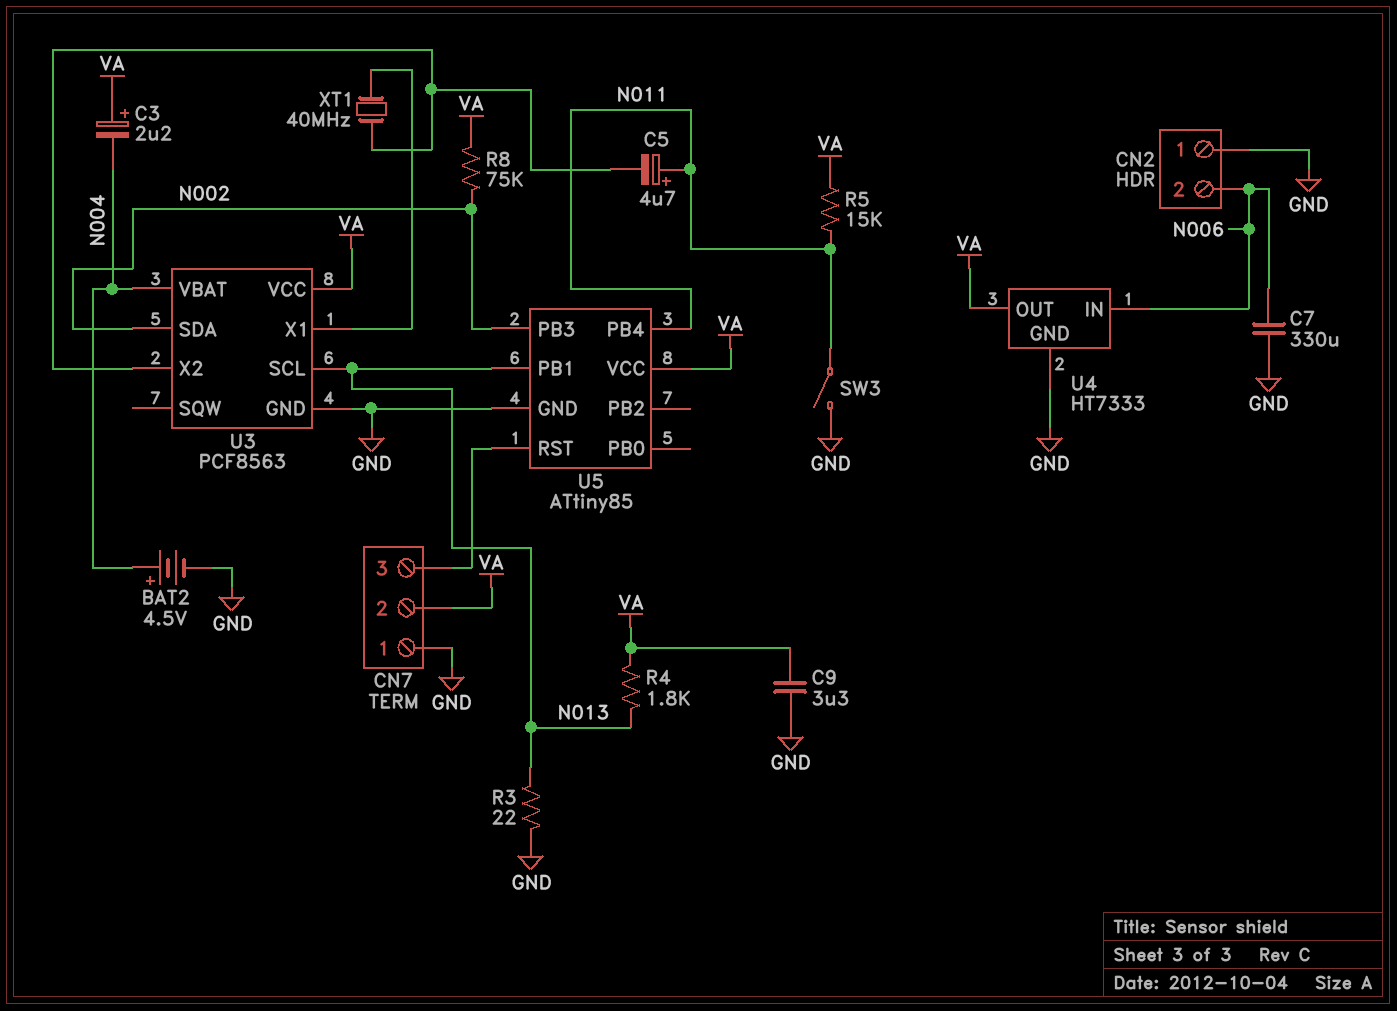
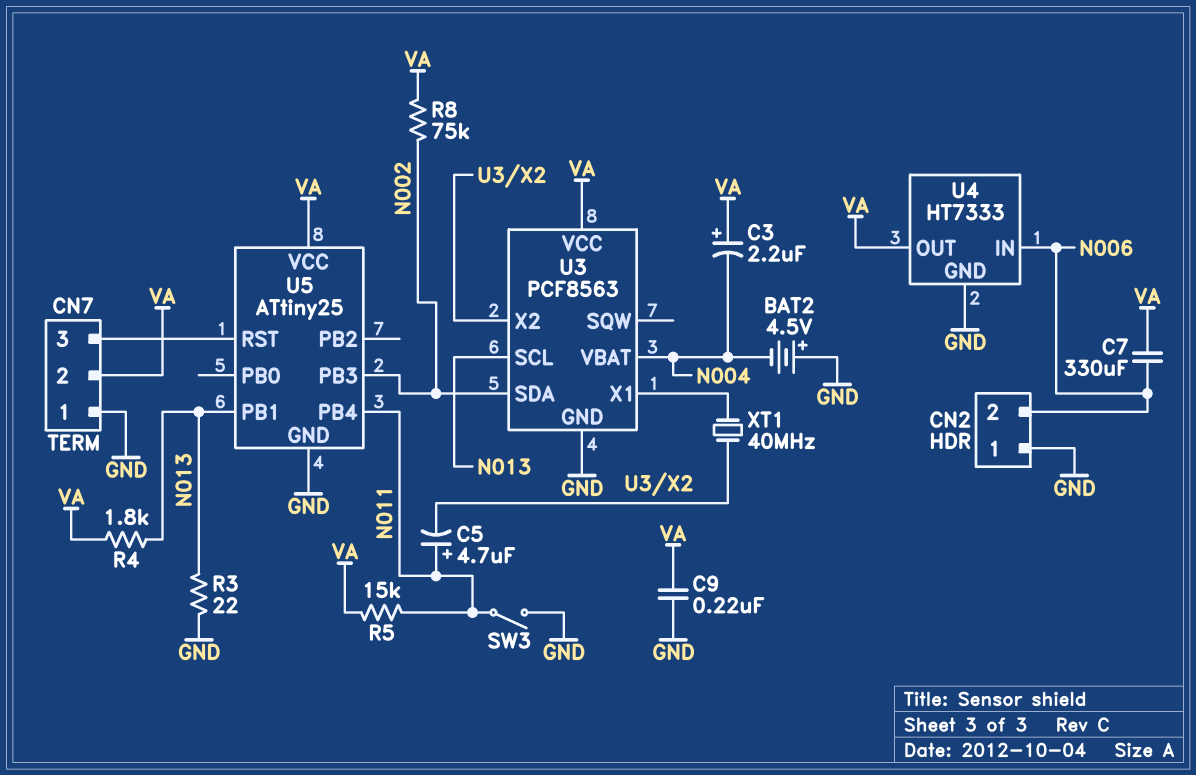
BAT2: 4.5V (plus N004, minus GND) -> 4.5V (plus GND, minus N004)
C7: 330uF (GND, N006) -> 330uF (N006, VA)
C9: 3.3uF (GND, VA) -> 220nF (GND, VA)
U5: ATtiny85 -> ATtiny25

